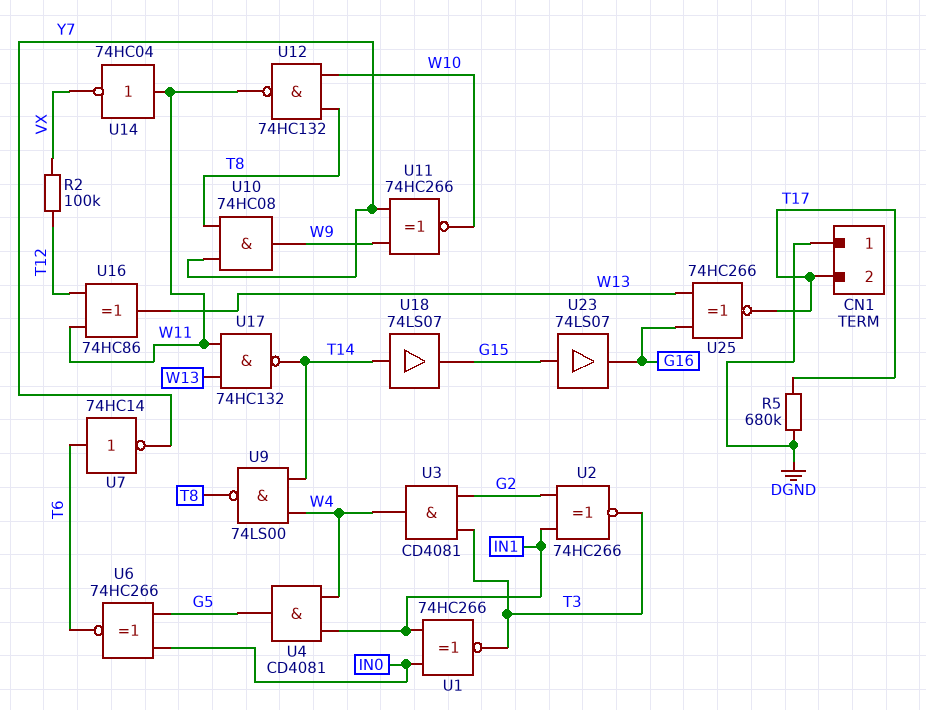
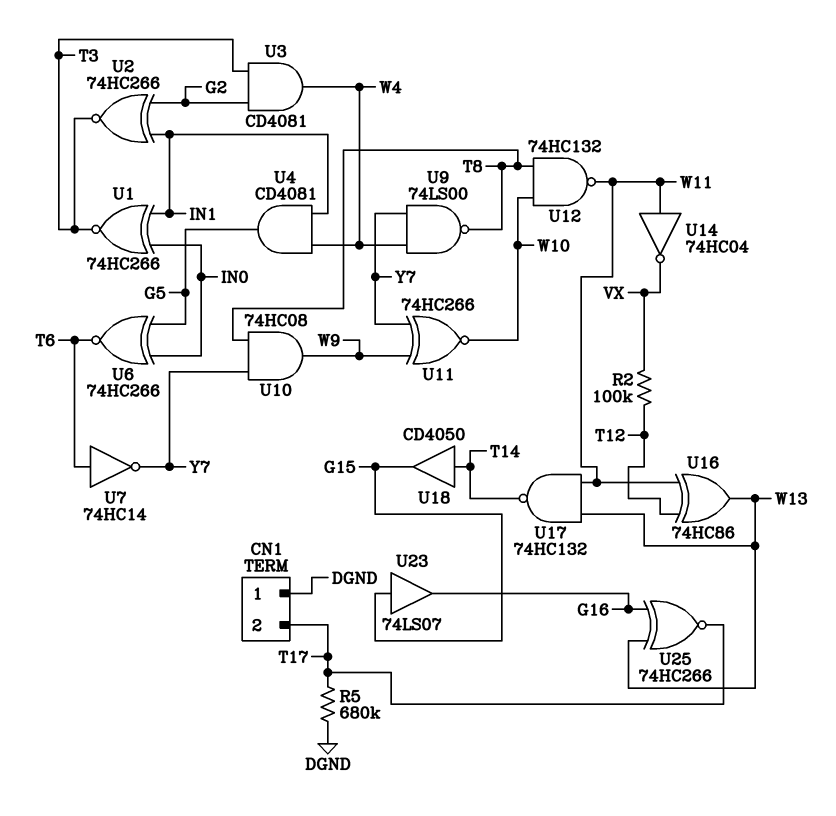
U9: NAND 74LS00 (in T14, in W4, out T8) -> NAND 74LS00 (in W4, in Y7, out T8)
U18: buffer 74LS07 (in T14, out G15) -> buffer CD4050 (in T14, out G15)

